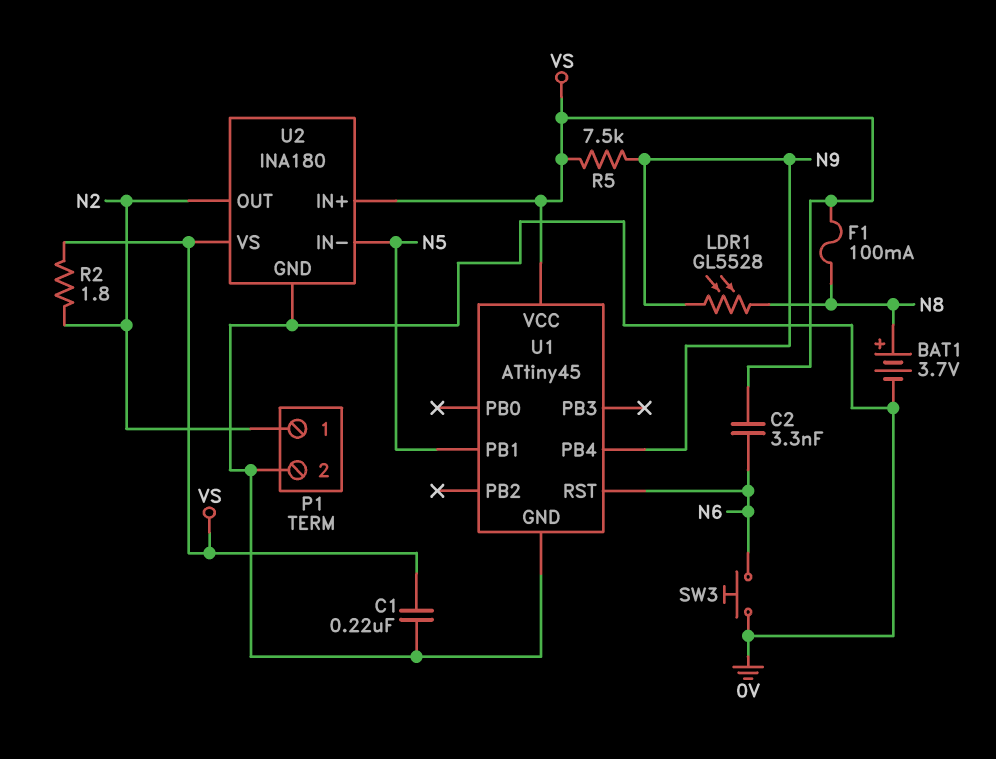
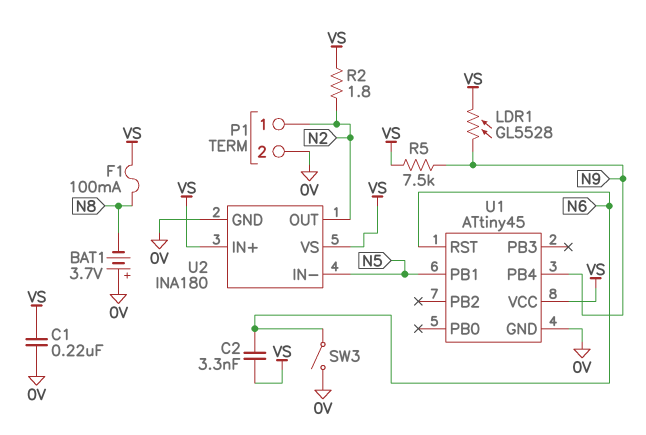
BAT1: 3.7V (plus N8, minus 0V) -> 3.7V (plus 0V, minus N8)
LDR1: GL5528 (N8, N9) -> GL5528 (N9, VS)
SW3: button (0V, N6) -> switch (0V, N6)

